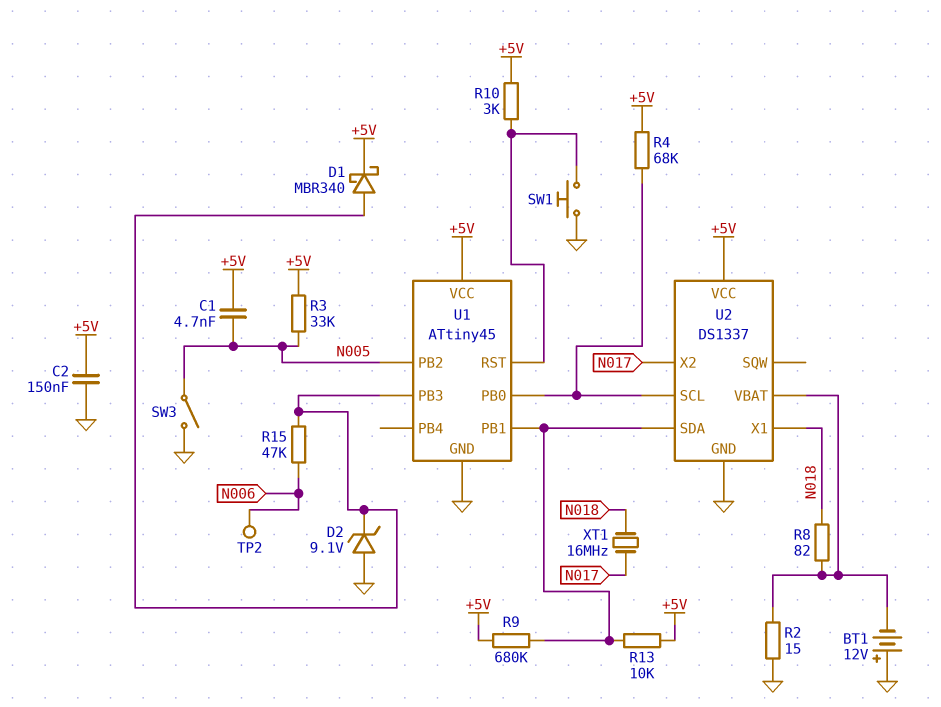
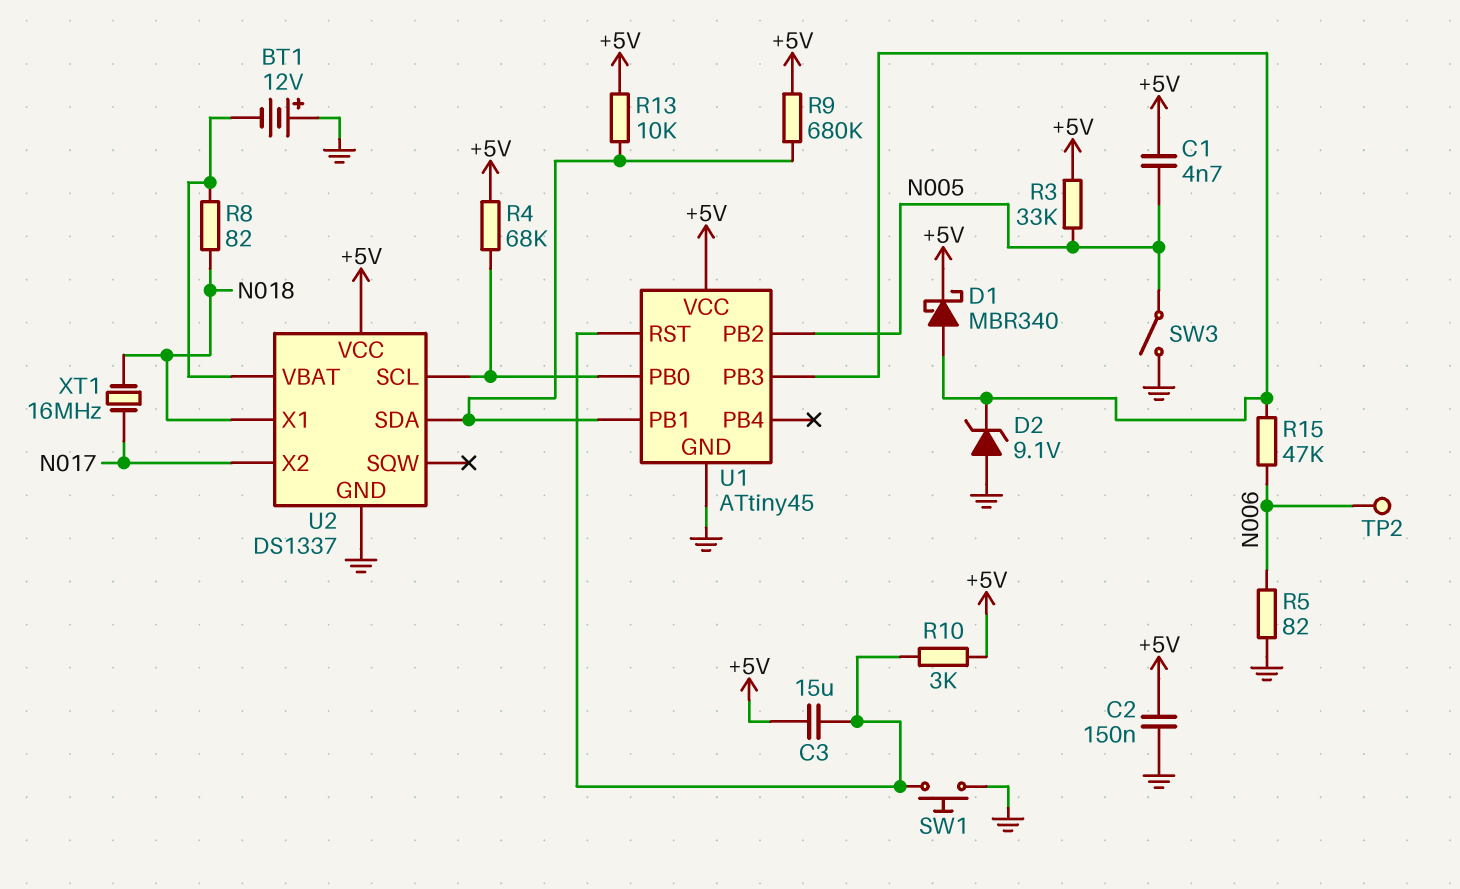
C3: none -> 15uF (+5V, U1/RST)
R2: 15 (GND, U2/VBAT) -> none
R5: none -> 82 (GND, N006)

